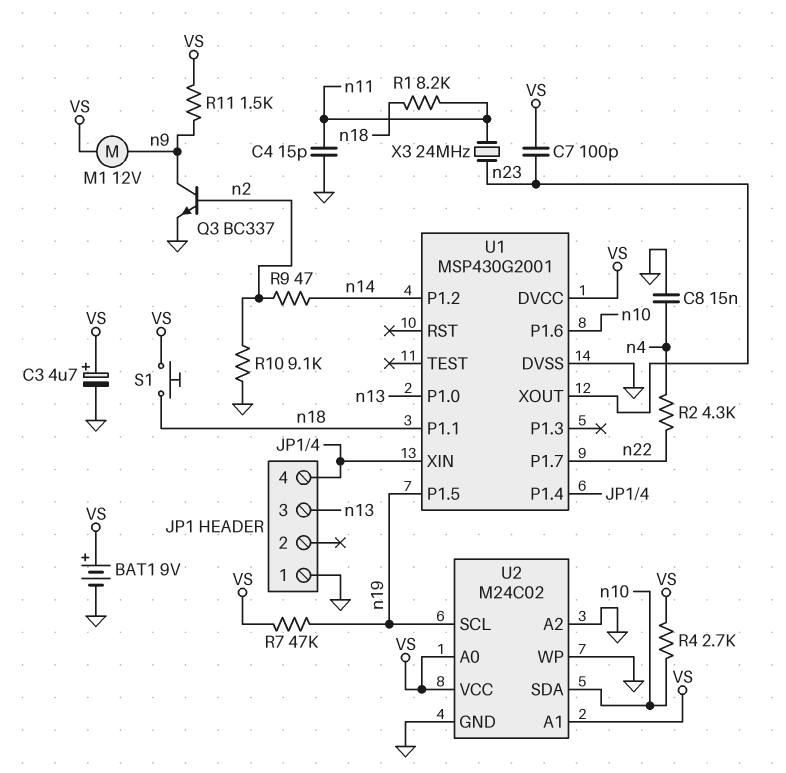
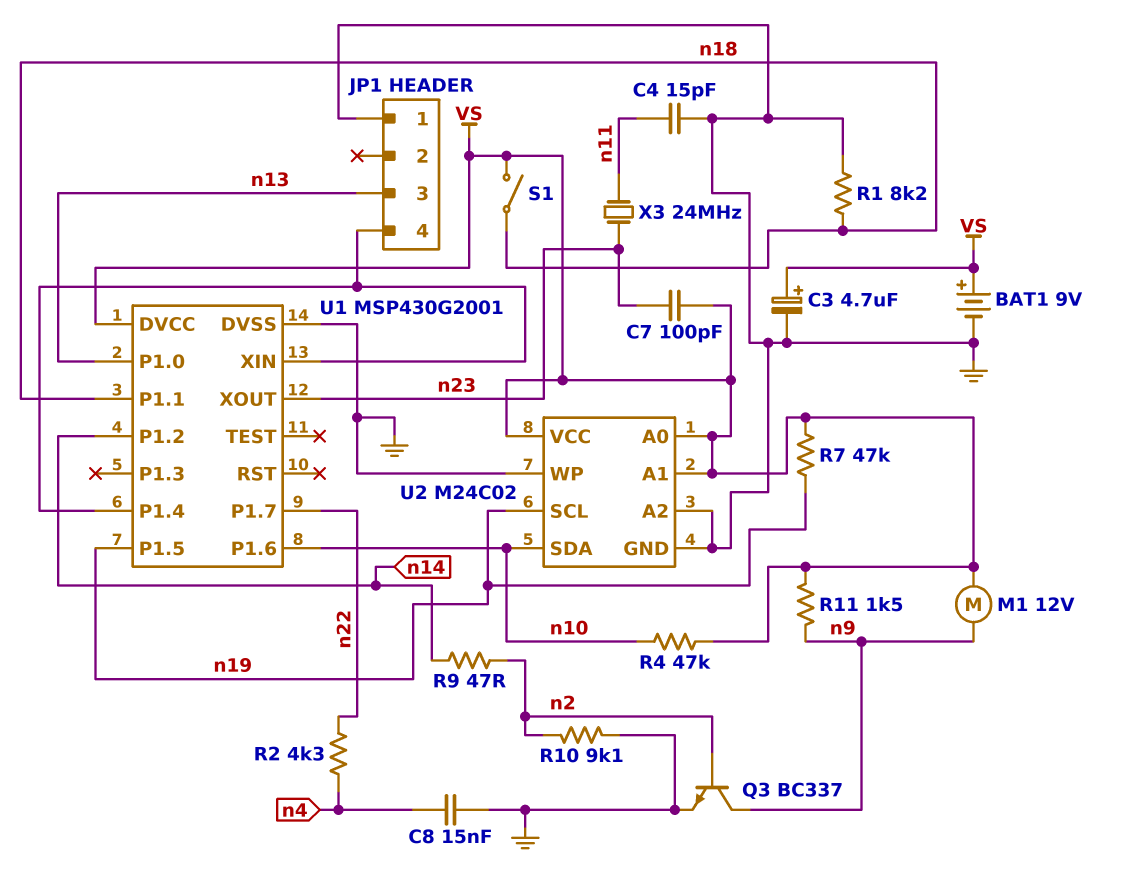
R1: 8.2k (n11, n18) -> 8.2k (GND, n18)
R4: 2.7k (VS, n10) -> 47k (VS, n10)
S1: button (VS, n18) -> switch (VS, n18)

